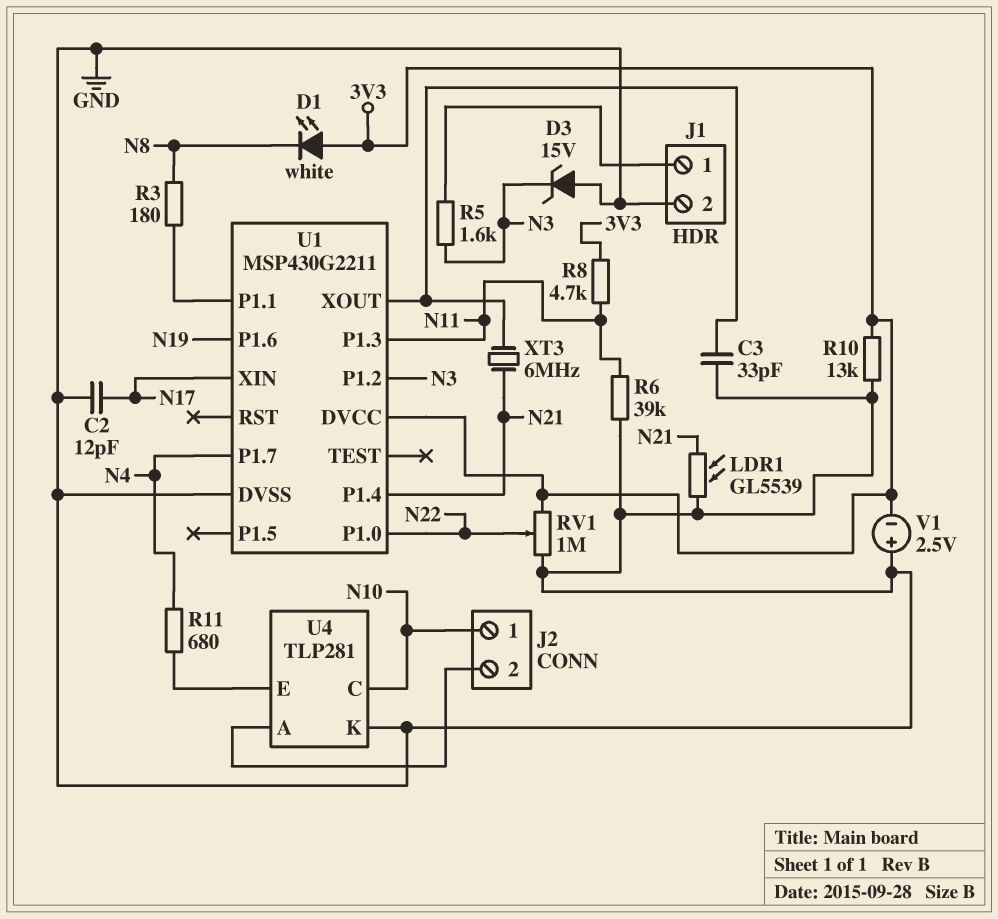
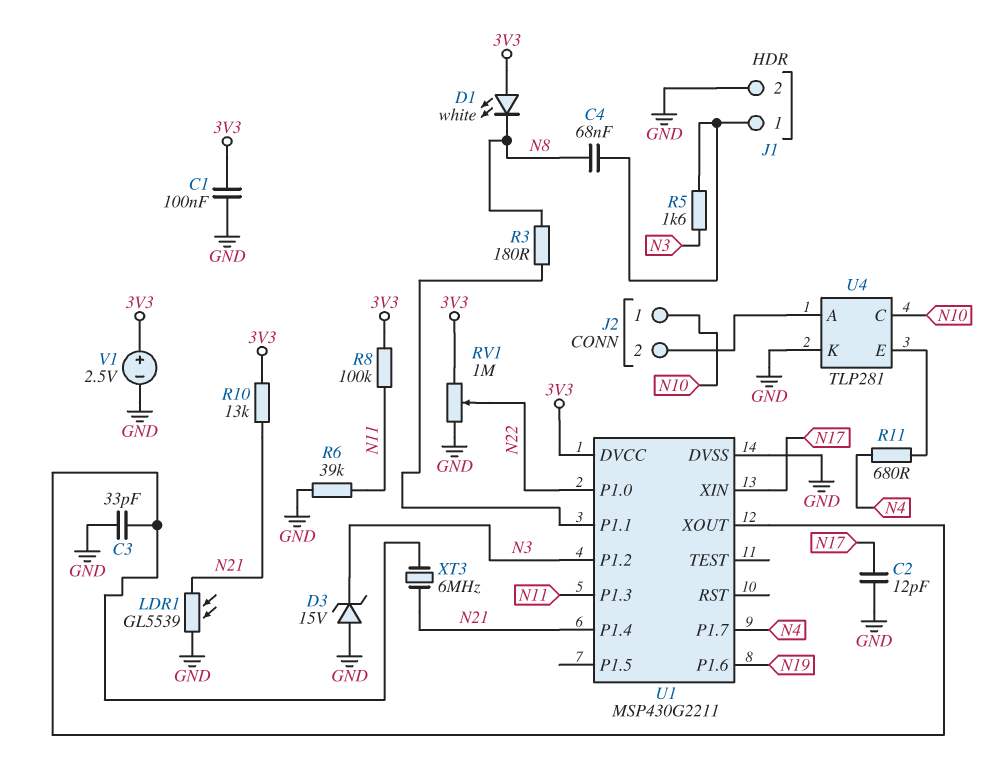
C1: none -> 100nF (3V3, GND)
C4: none -> 68nF (J1/1, N8)
R8: 4.7k (3V3, N11) -> 100k (3V3, N11)
R10: 13k (3V3, GND) -> 13k (3V3, N21)
V1: 2.5V (plus GND, minus 3V3) -> 2.5V (plus 3V3, minus GND)

